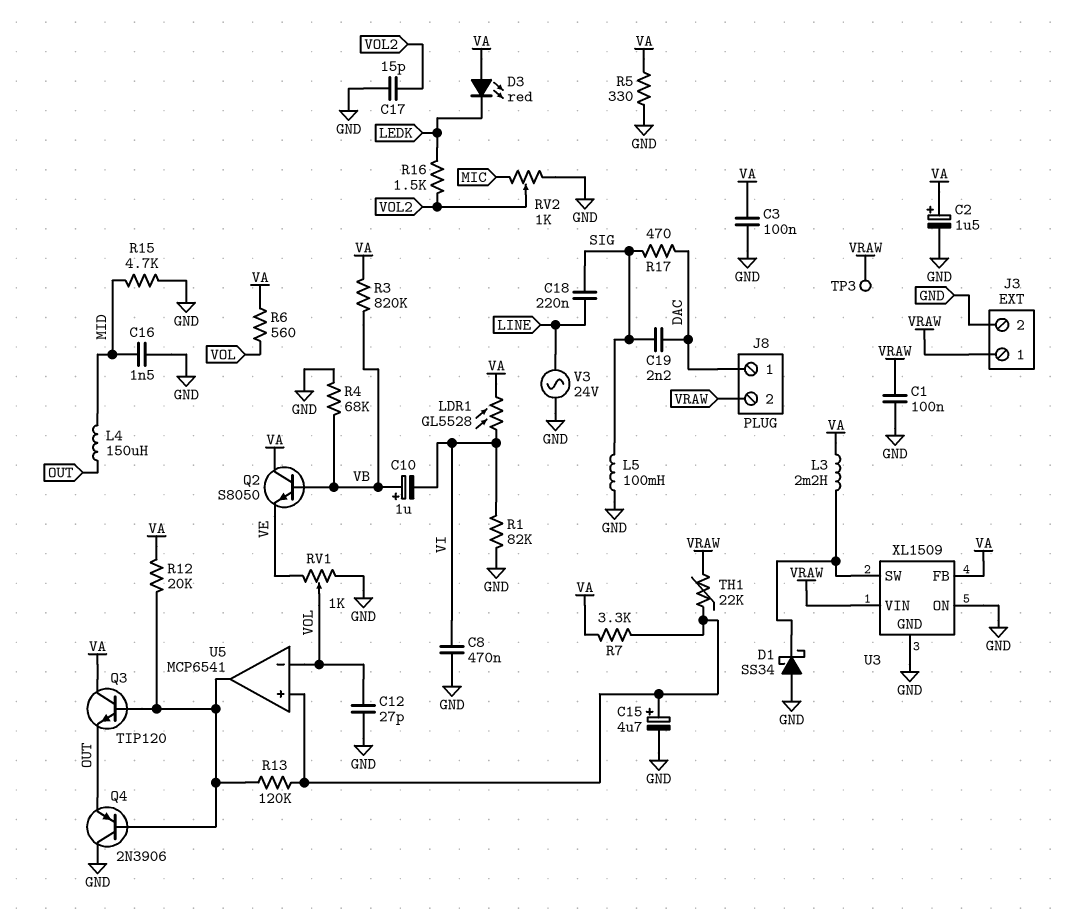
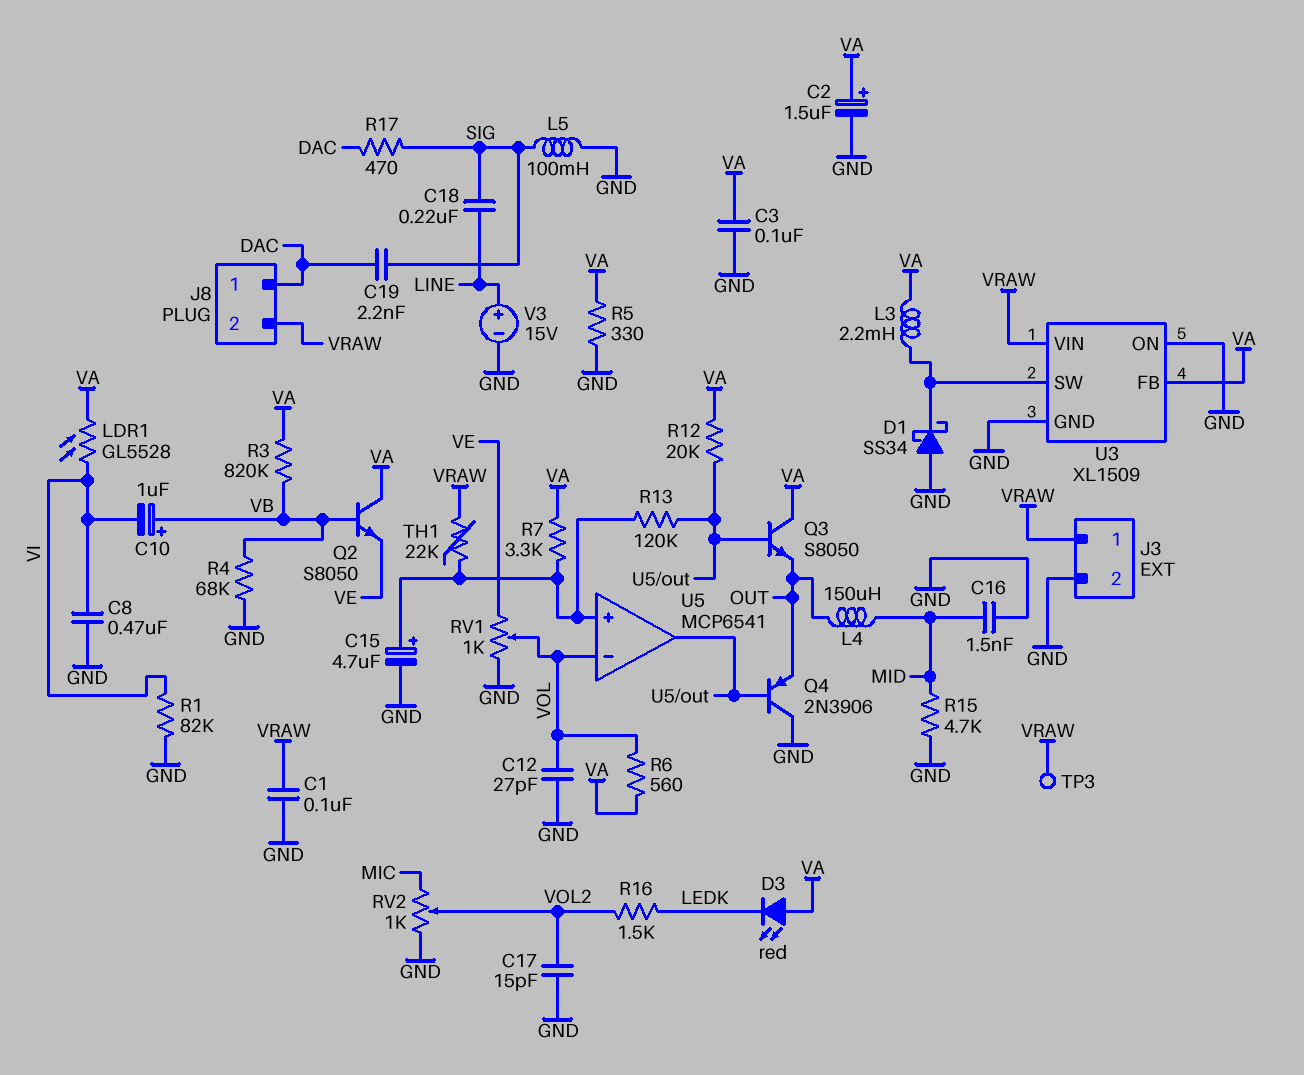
Q3: NPN TIP120 (B U5/out, C VA, E OUT) -> NPN S8050 (B U5/out, C VA, E OUT)
V3: AC 24V (GND, LINE) -> 15V (plus LINE, minus GND)

